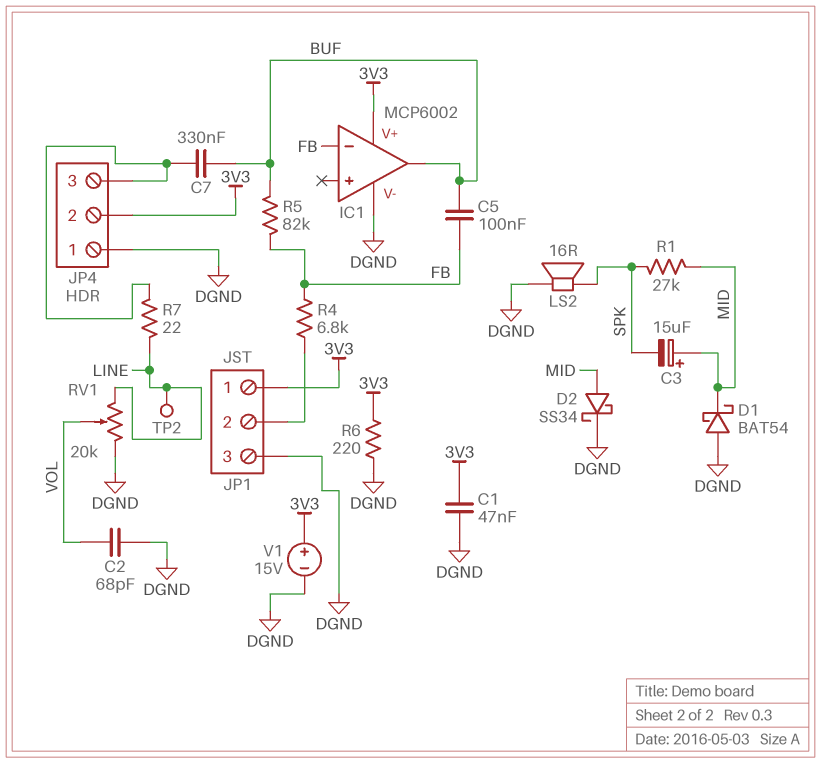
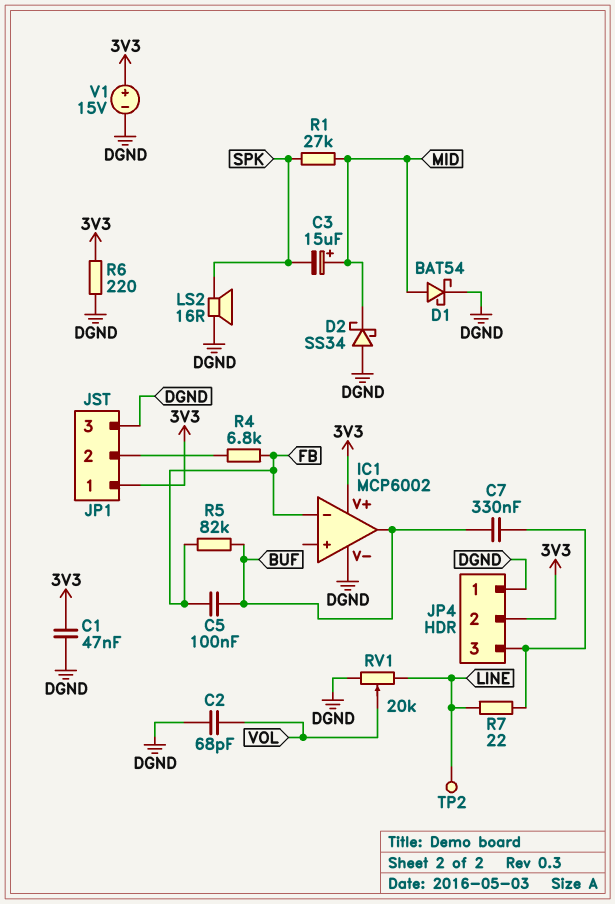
D1: schottky BAT54 (A DGND, K MID) -> schottky BAT54 (A MID, K DGND)
D2: schottky SS34 (A MID, K DGND) -> schottky SS34 (A DGND, K MID)

